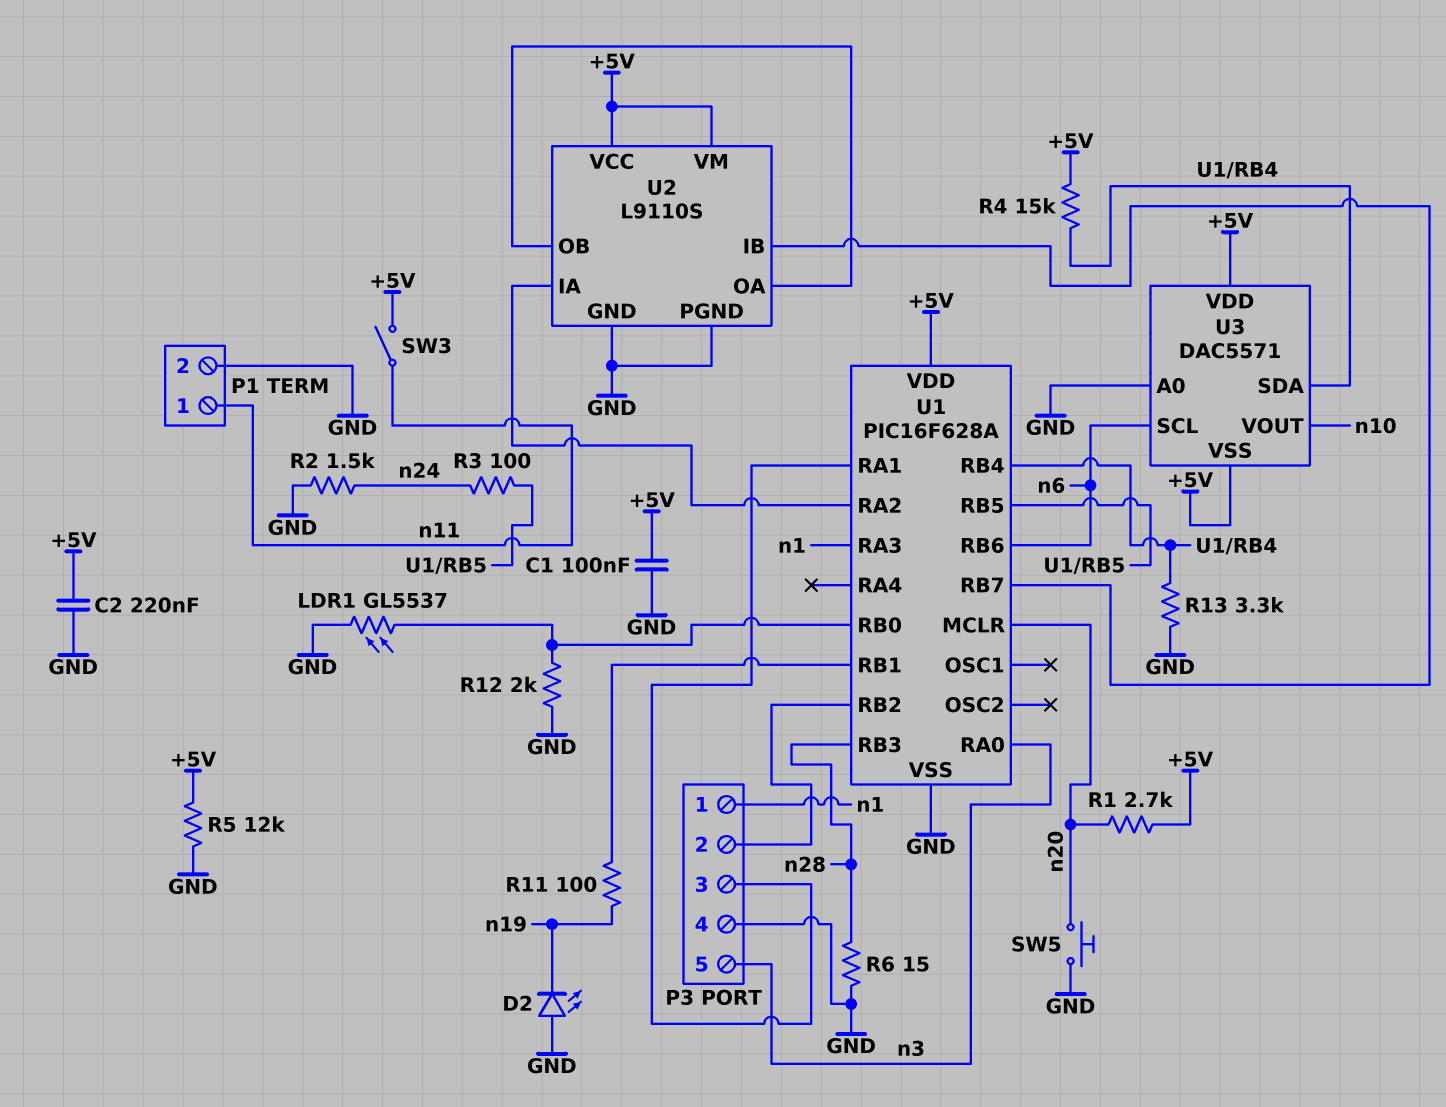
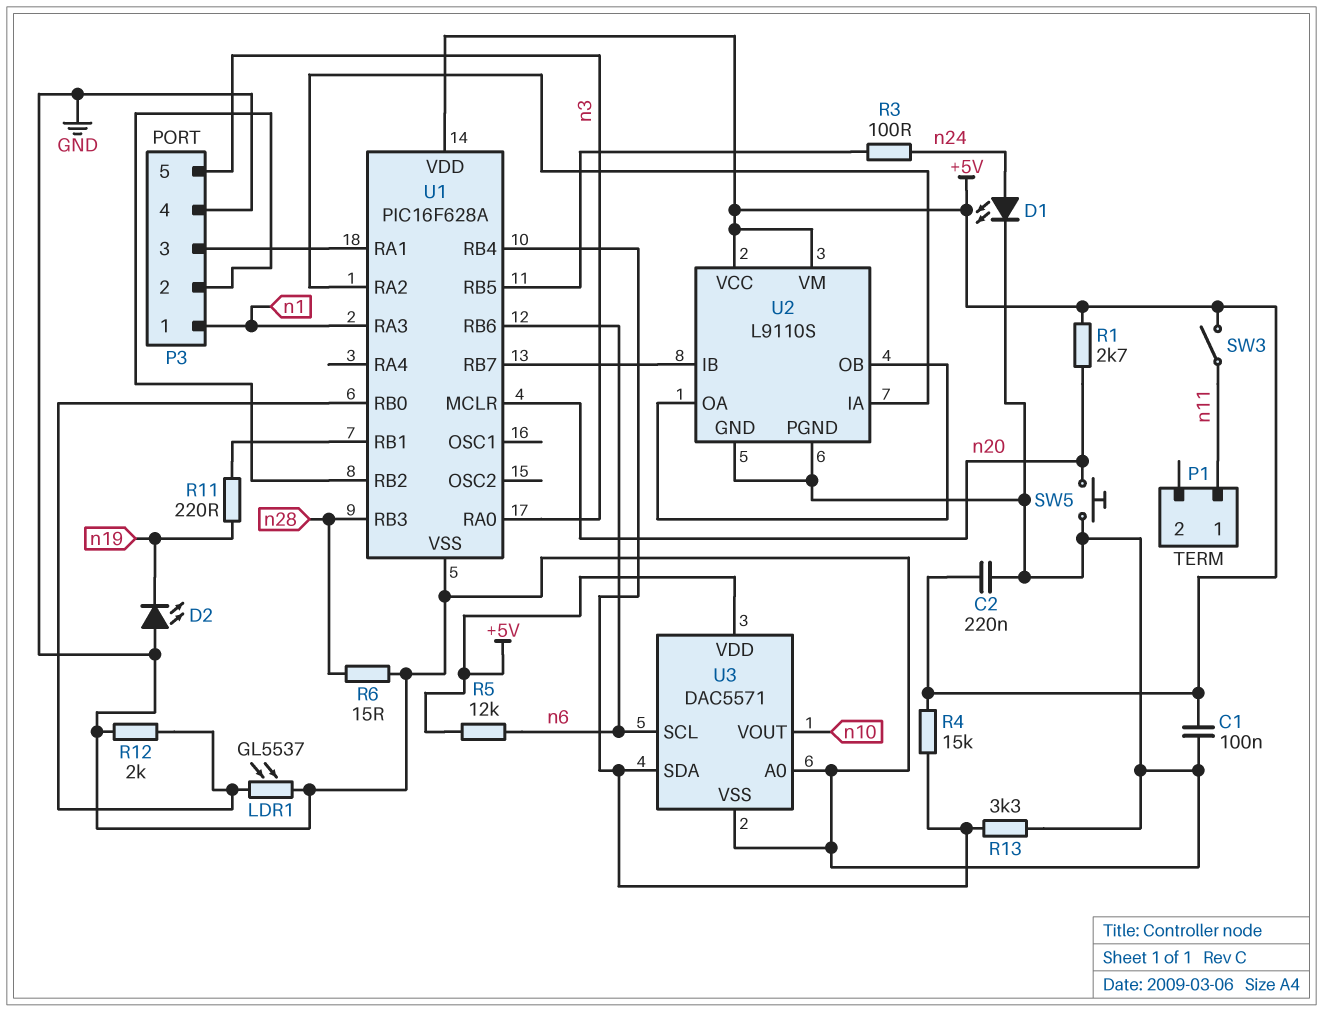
D1: none -> LED (A n24, K GND)
P1 pin 2: GND -> none
R2: 1.5k (GND, n24) -> none
R5: 12k (+5V, GND) -> 12k (+5V, n6)
R11: 100 (U1/RB1, n19) -> 220 (U1/RB1, n19)
U3 pin VSS: +5V -> GND

